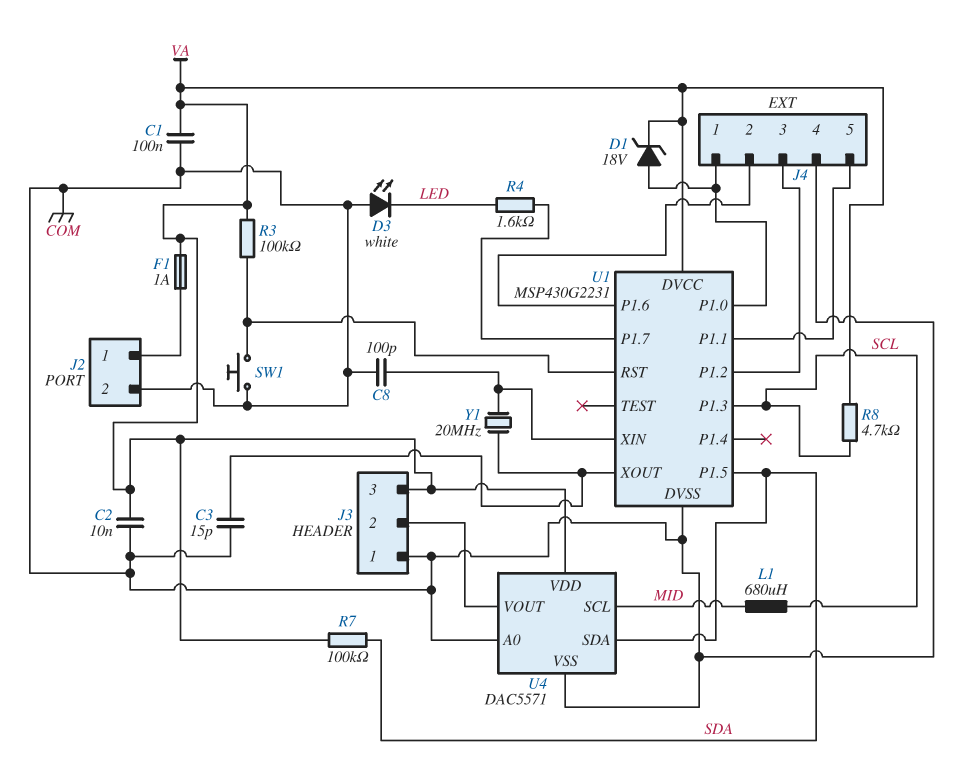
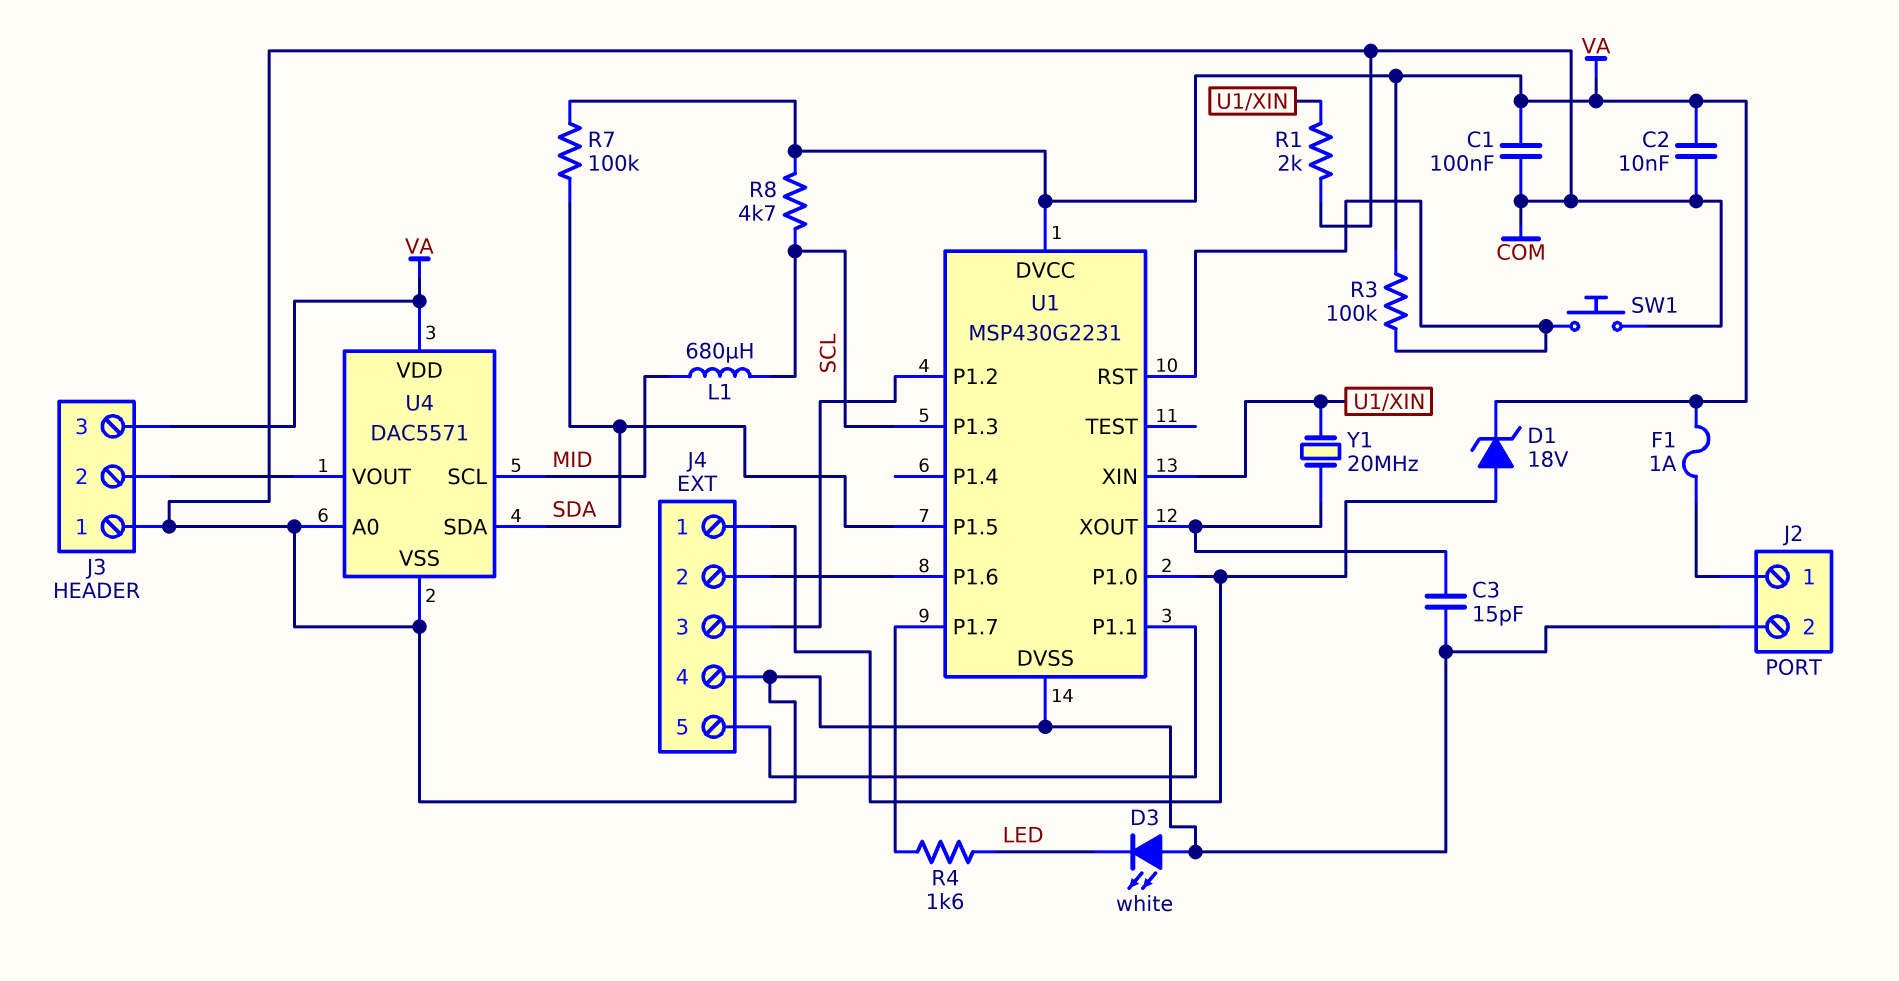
C8: 100pF (COM, U1/XIN) -> none
R1: none -> 2k (COM, U1/XIN)

